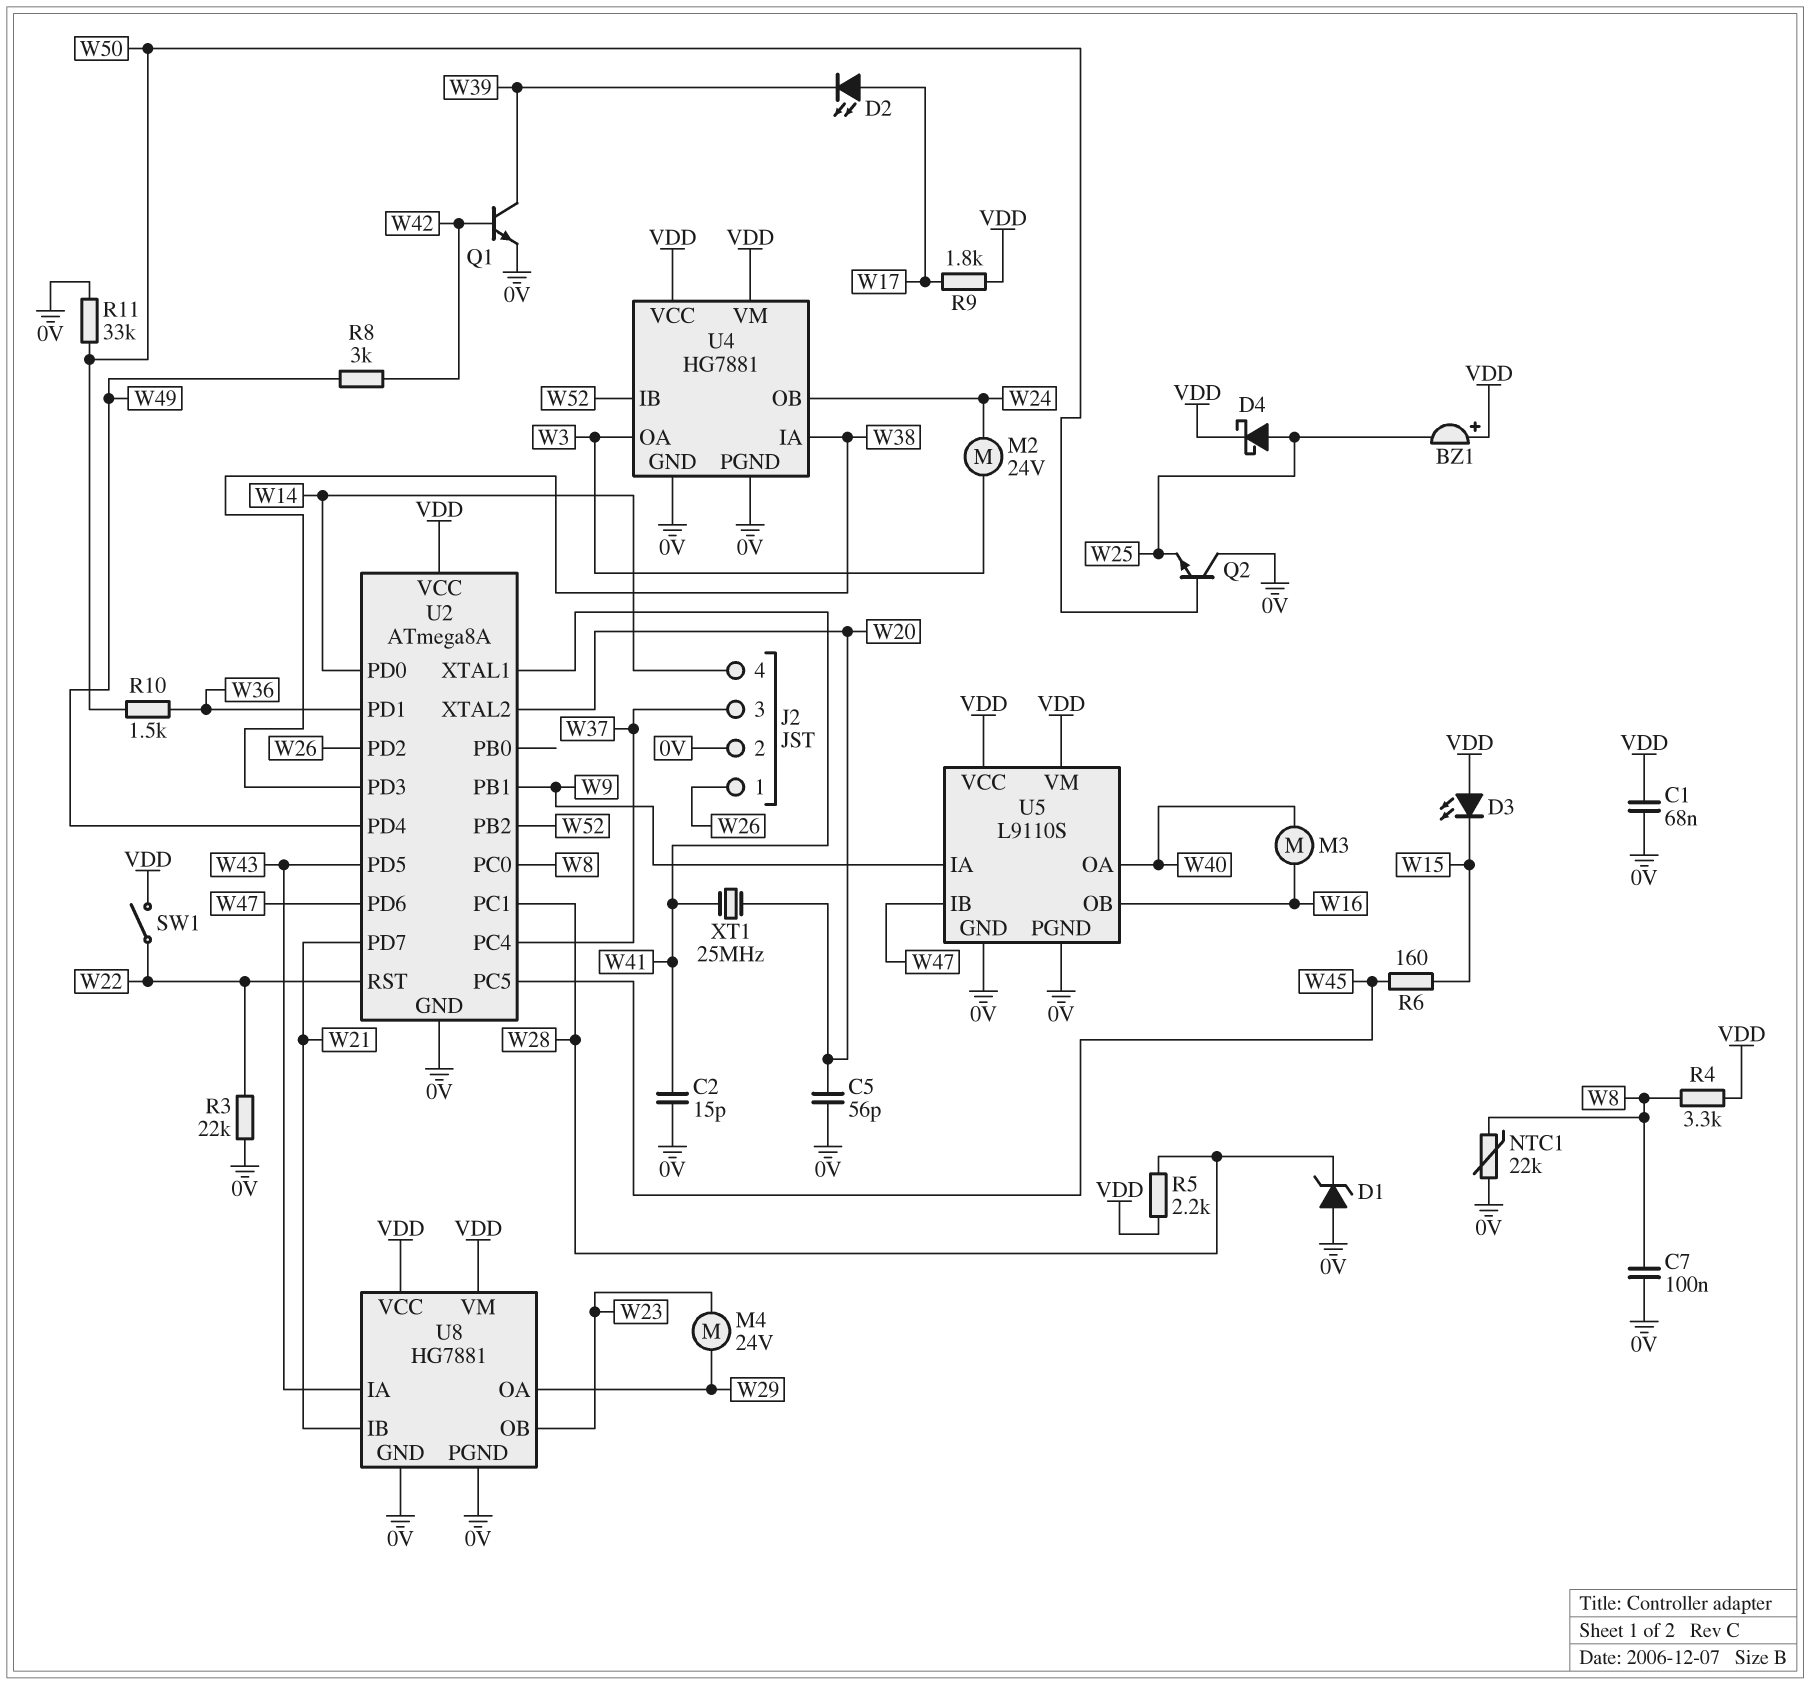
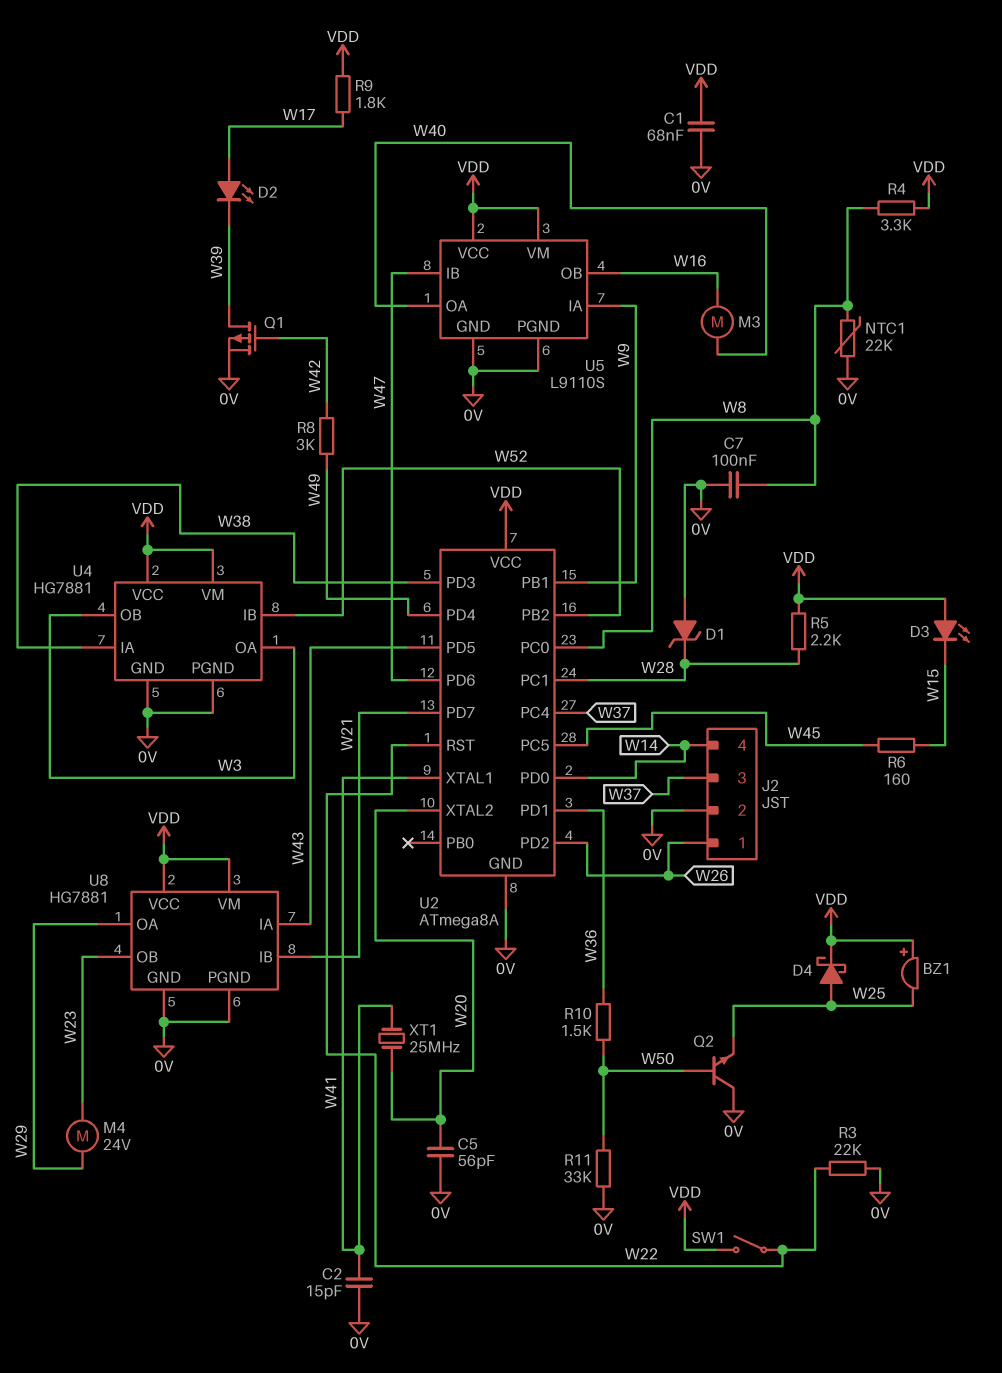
M2: motor 24V (W3, W24) -> none
Q1: NPN (B W42, C W39, E 0V) -> PMOS (G W42, D W39, S 0V)
U4 pin OB: W24 -> W3

